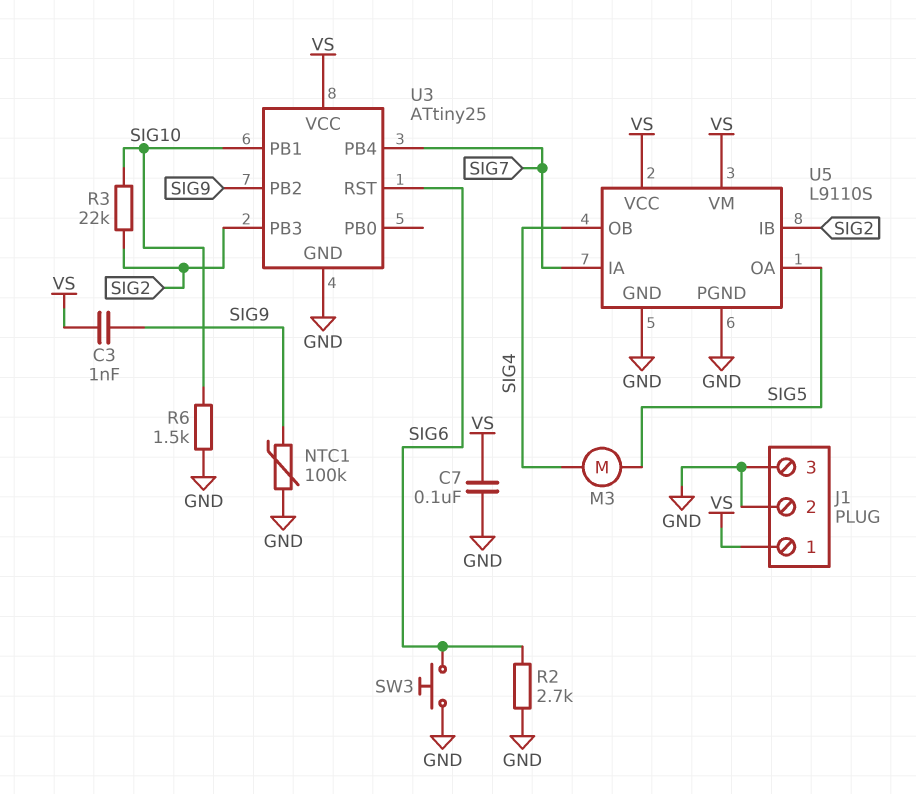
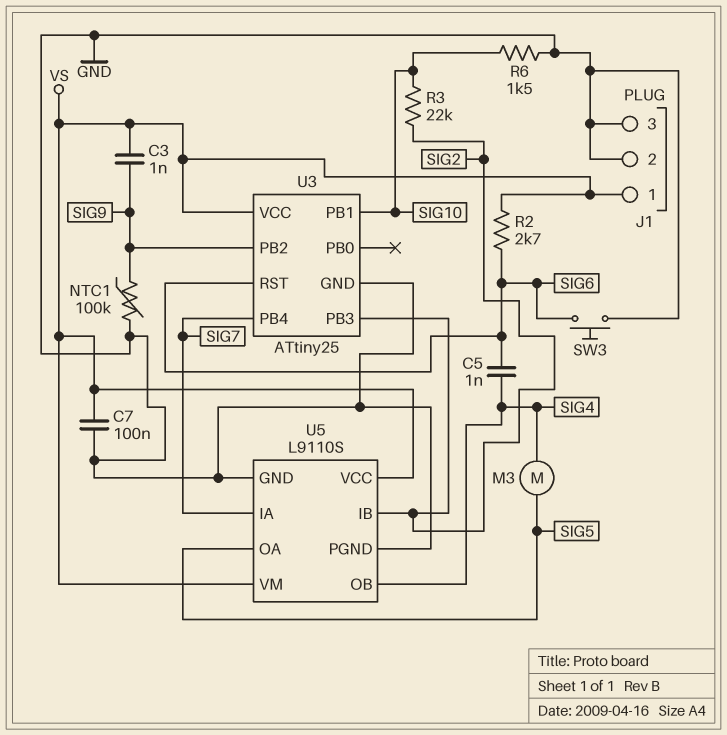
C5: none -> 1nF (SIG4, SIG6)
R2: 2.7k (GND, SIG6) -> 2.7k (SIG6, VS)

